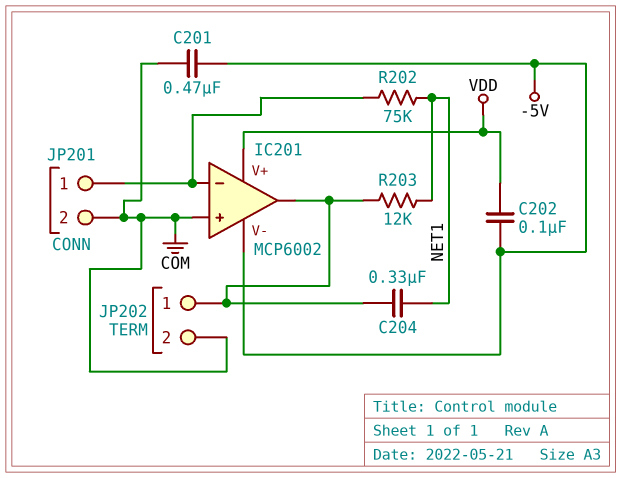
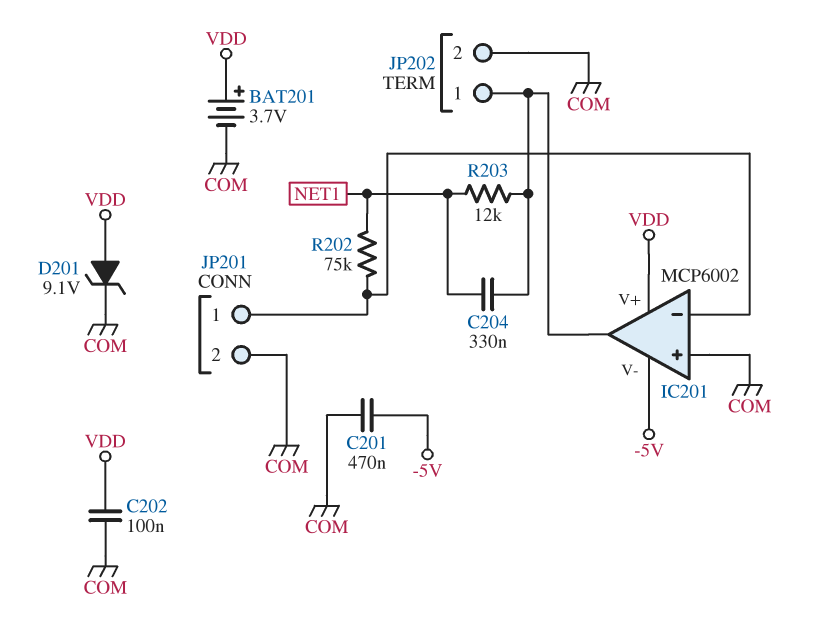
BAT201: none -> 3.7V (plus VDD, minus COM)
C202: 100nF (-5V, VDD) -> 100nF (COM, VDD)
D201: none -> zener 9.1V (A VDD, K COM)

